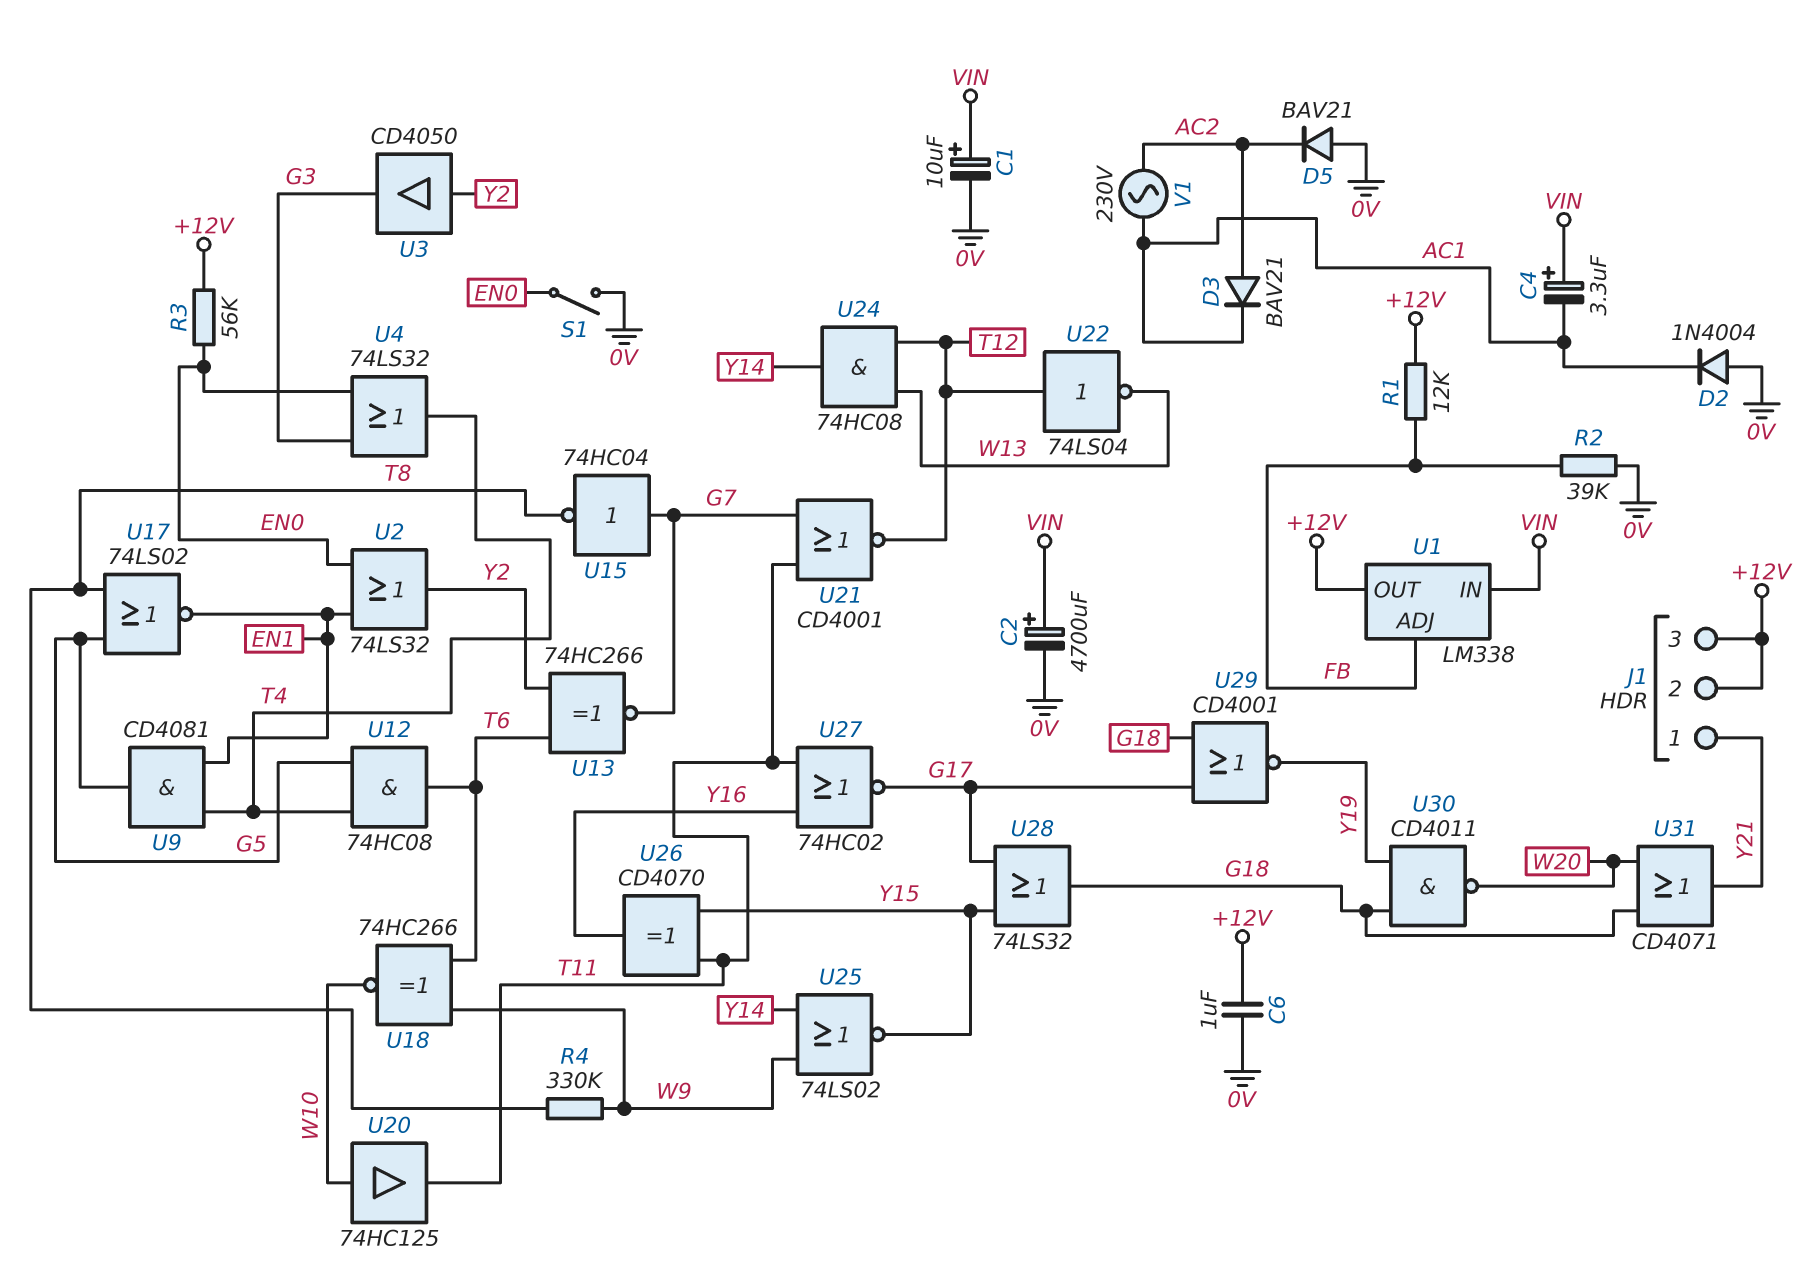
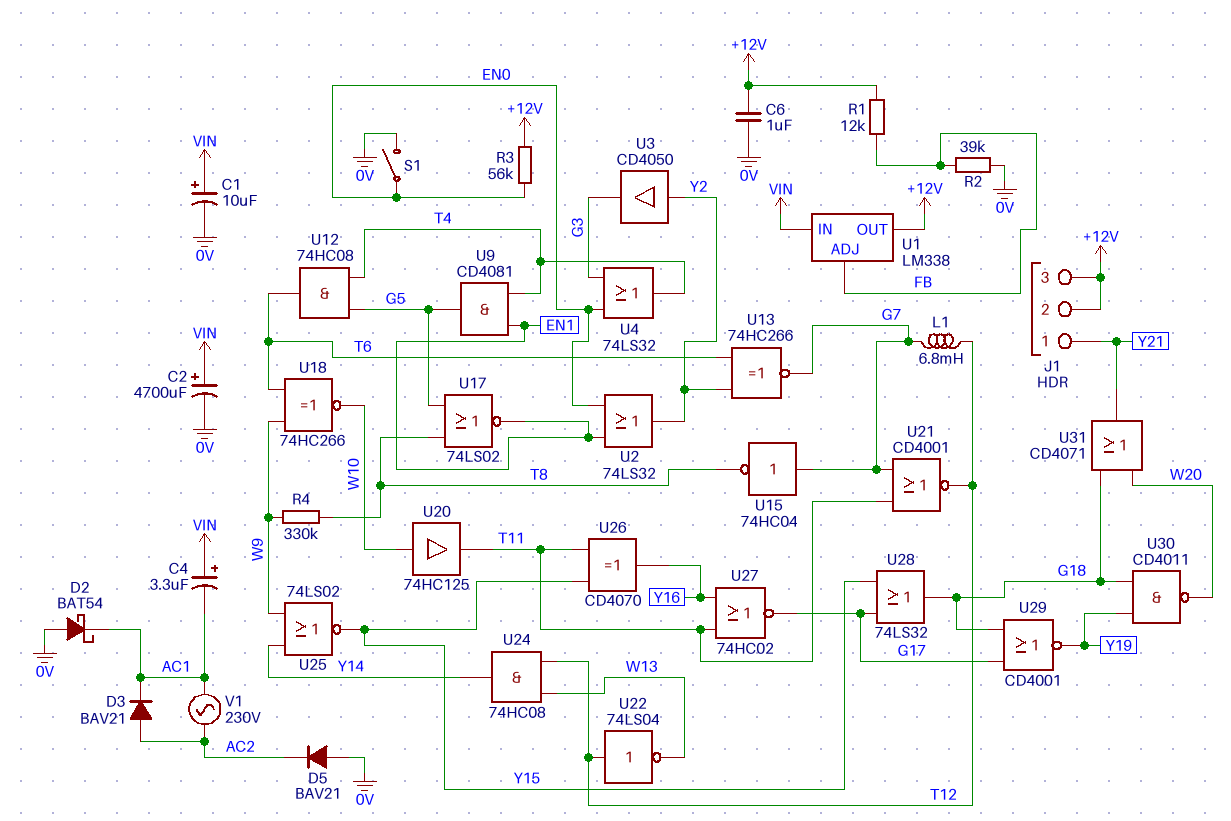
D2: diode 1N4004 (A 0V, K AC1) -> schottky BAT54 (A 0V, K AC1)
L1: none -> 6.8mH (G7, T12)

